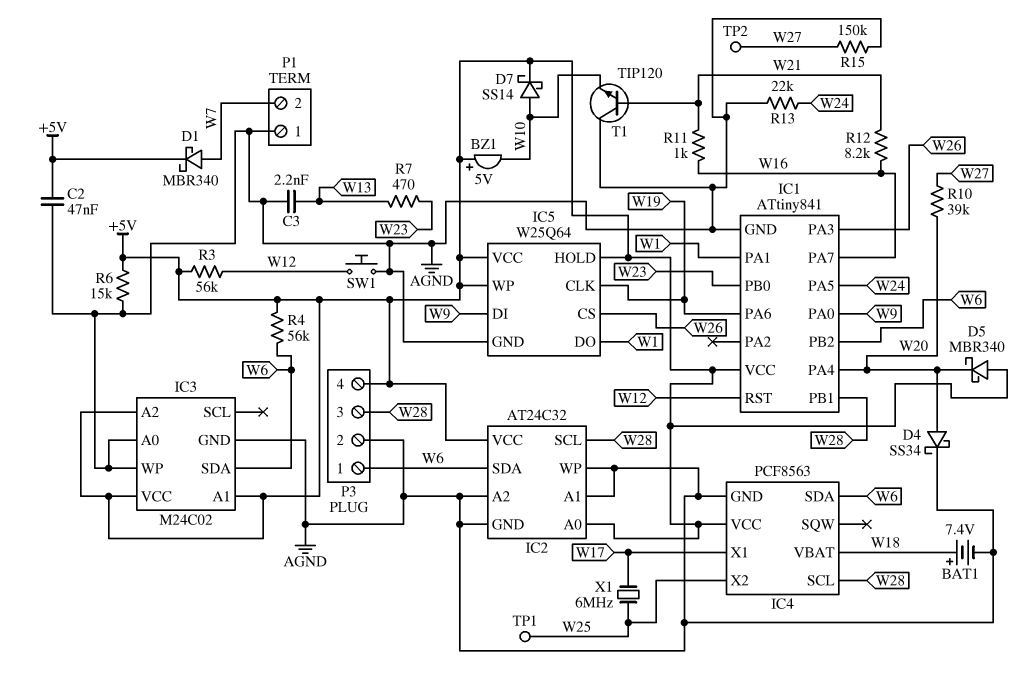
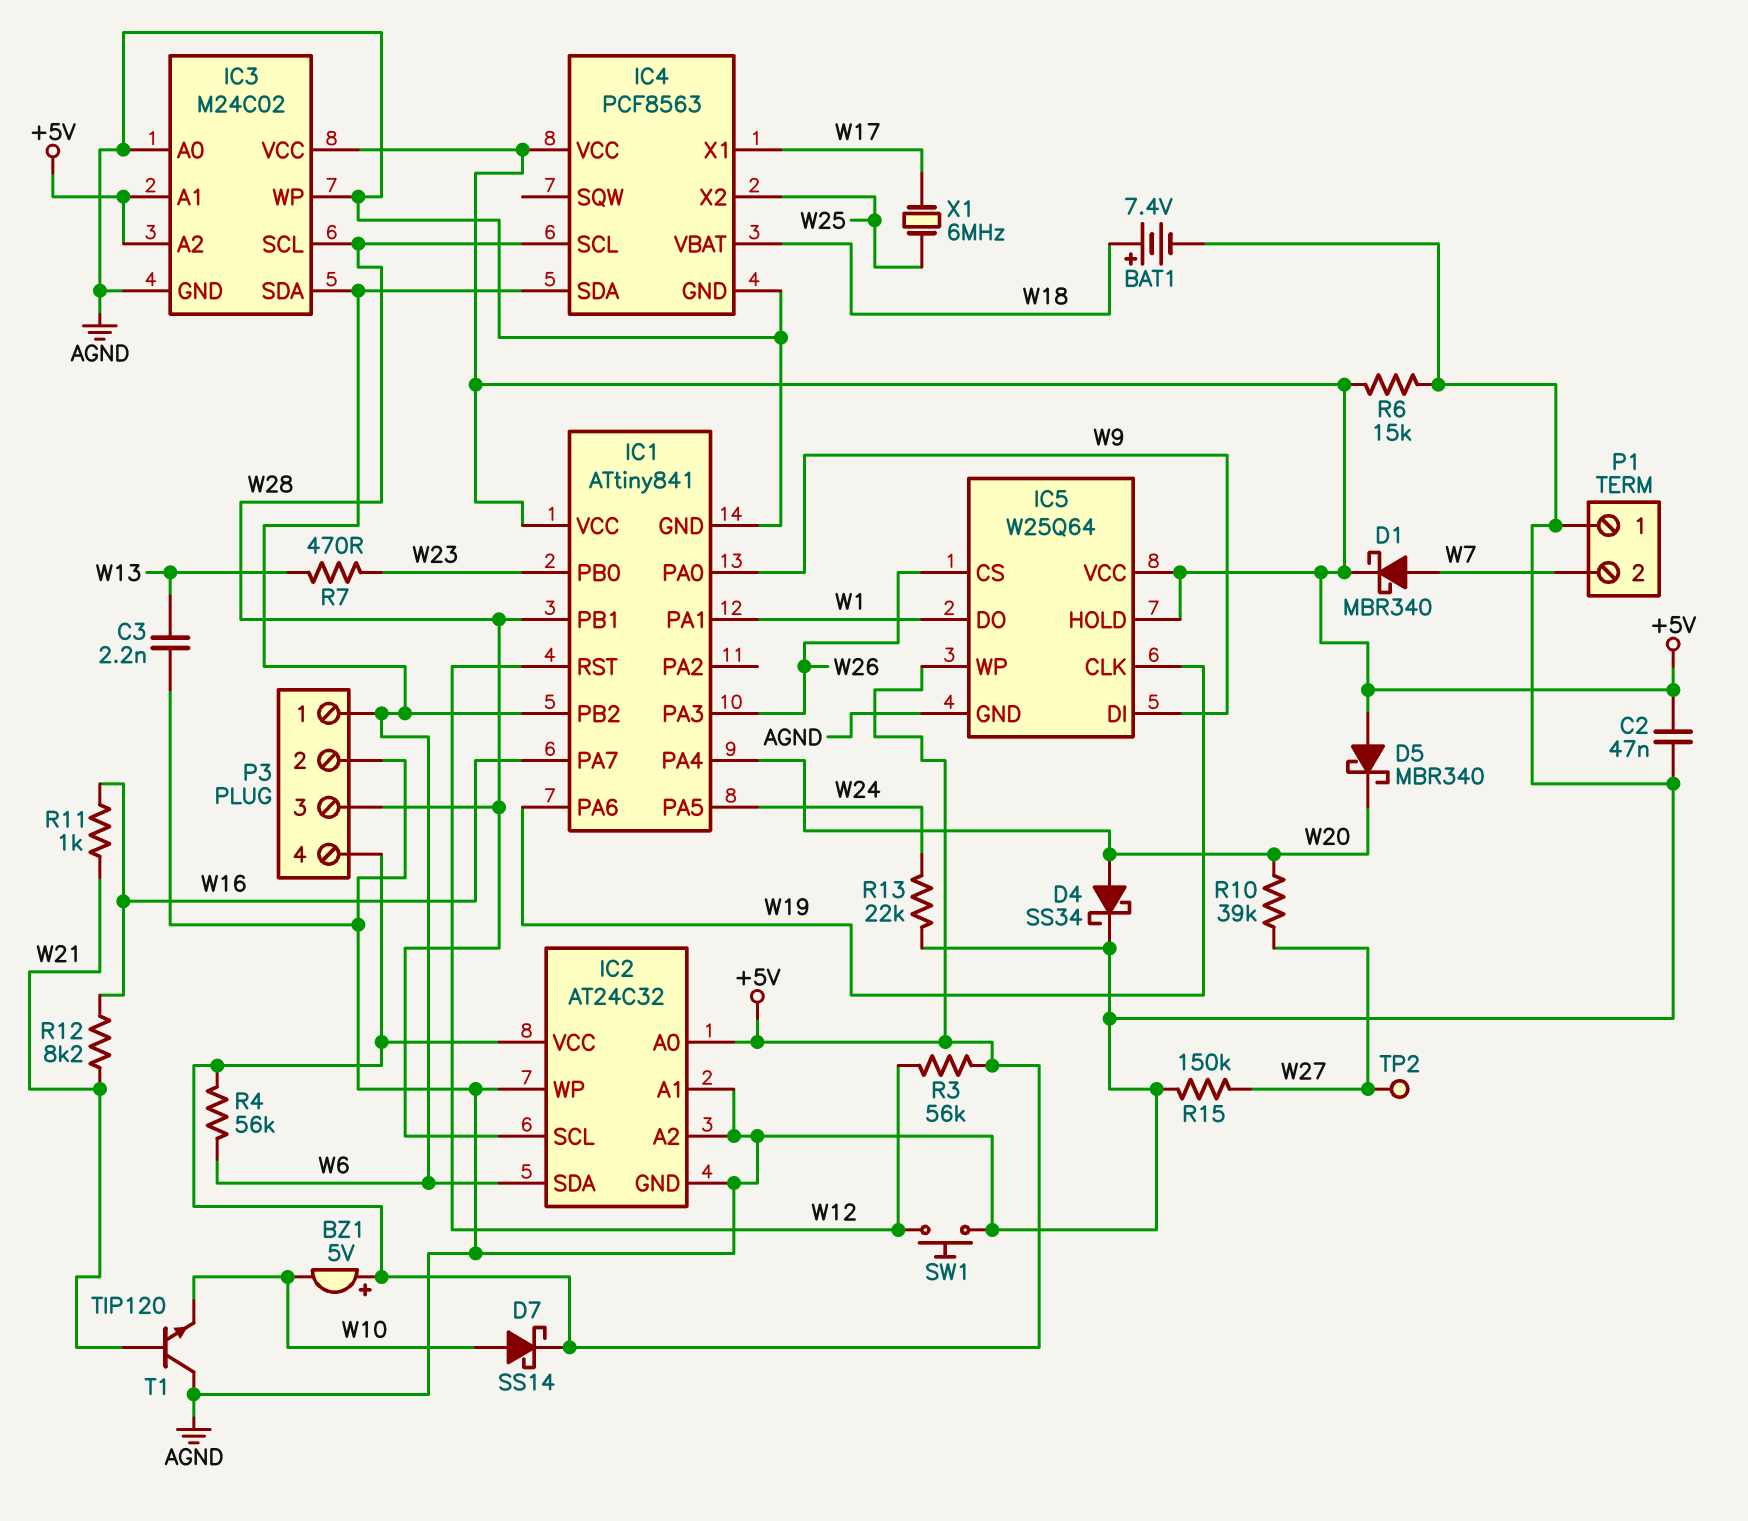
IC3 pin SCL: none -> W28
TP1: test point (W25) -> none

